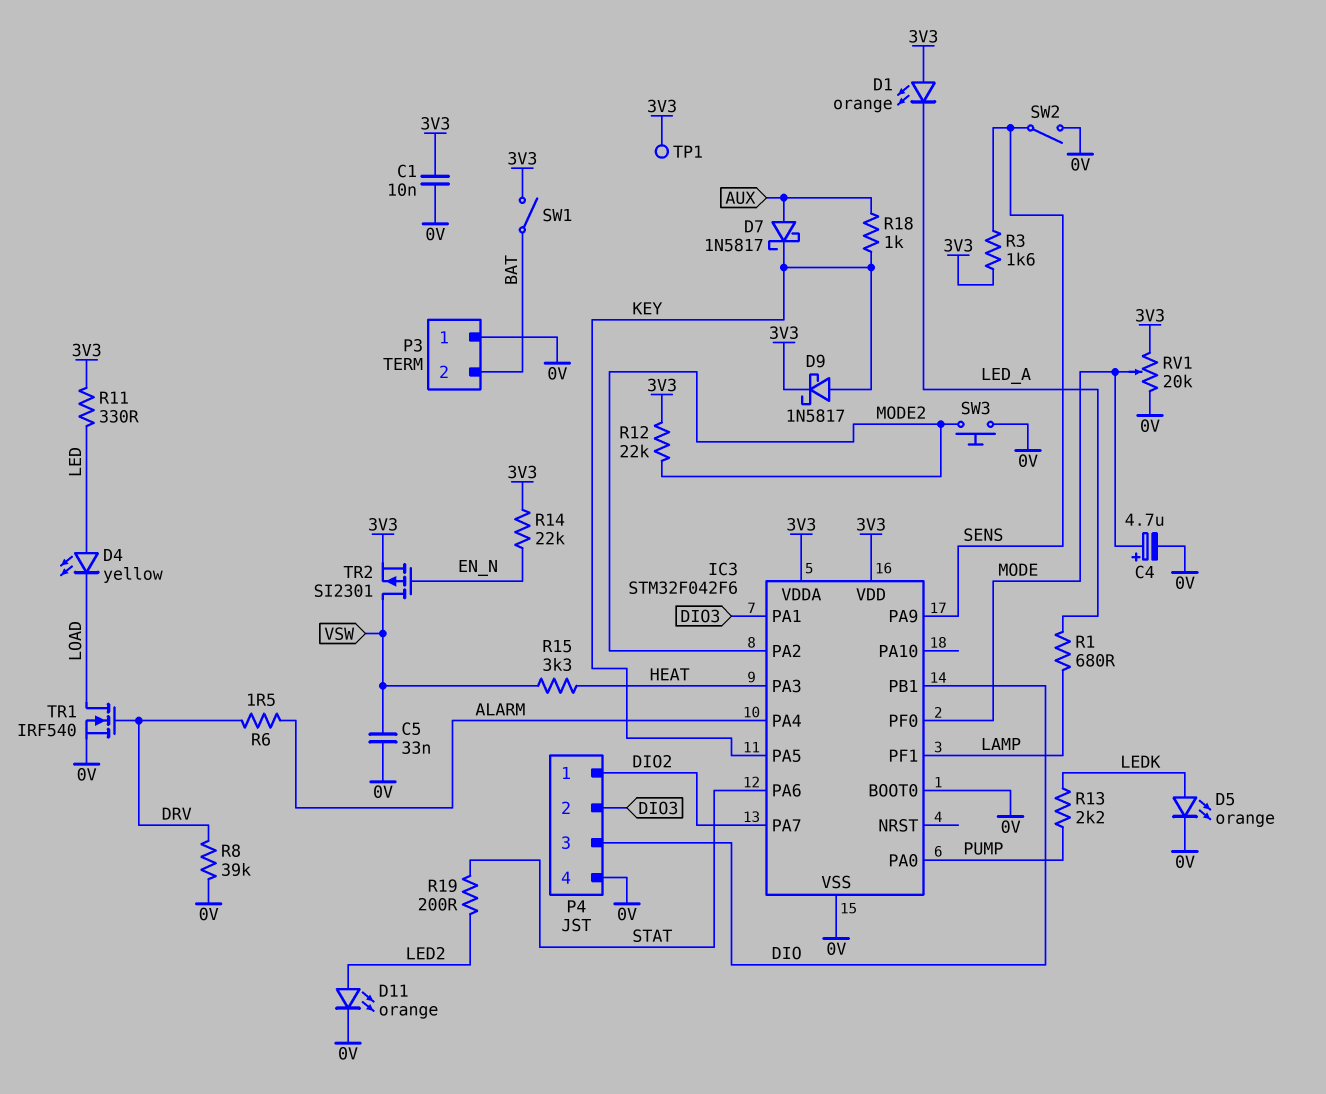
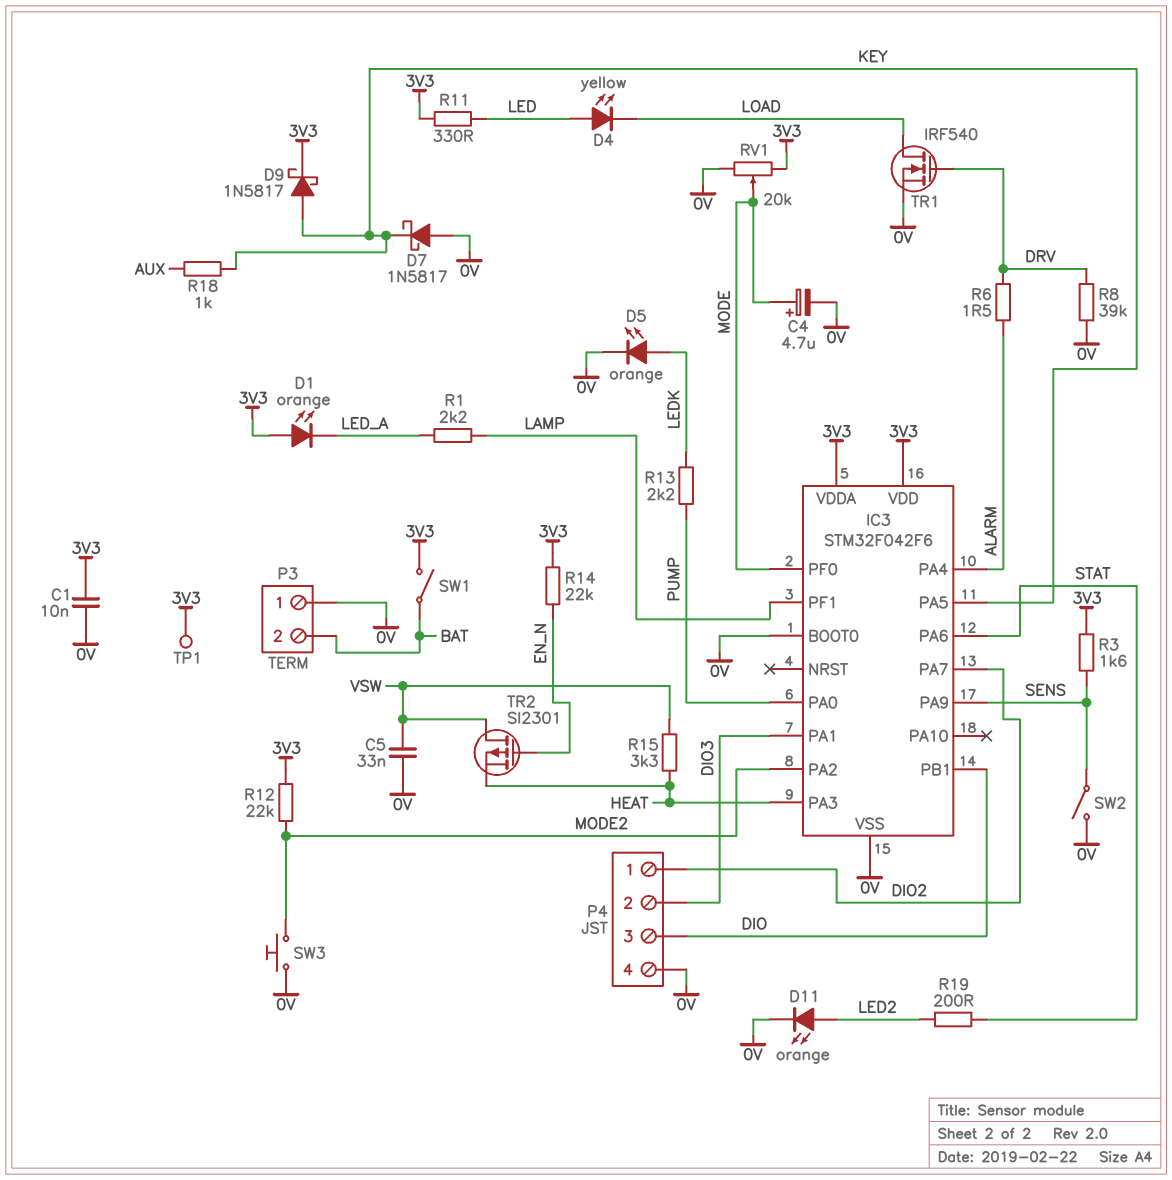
D7: schottky 1N5817 (A AUX, K KEY) -> schottky 1N5817 (A 0V, K KEY)
R1: 680 (LAMP, LED_A) -> 2.2k (LAMP, LED_A)
TR2: PMOS SI2301 (G EN_N, D VSW, S 3V3) -> PMOS SI2301 (G EN_N, D VSW, S HEAT)

